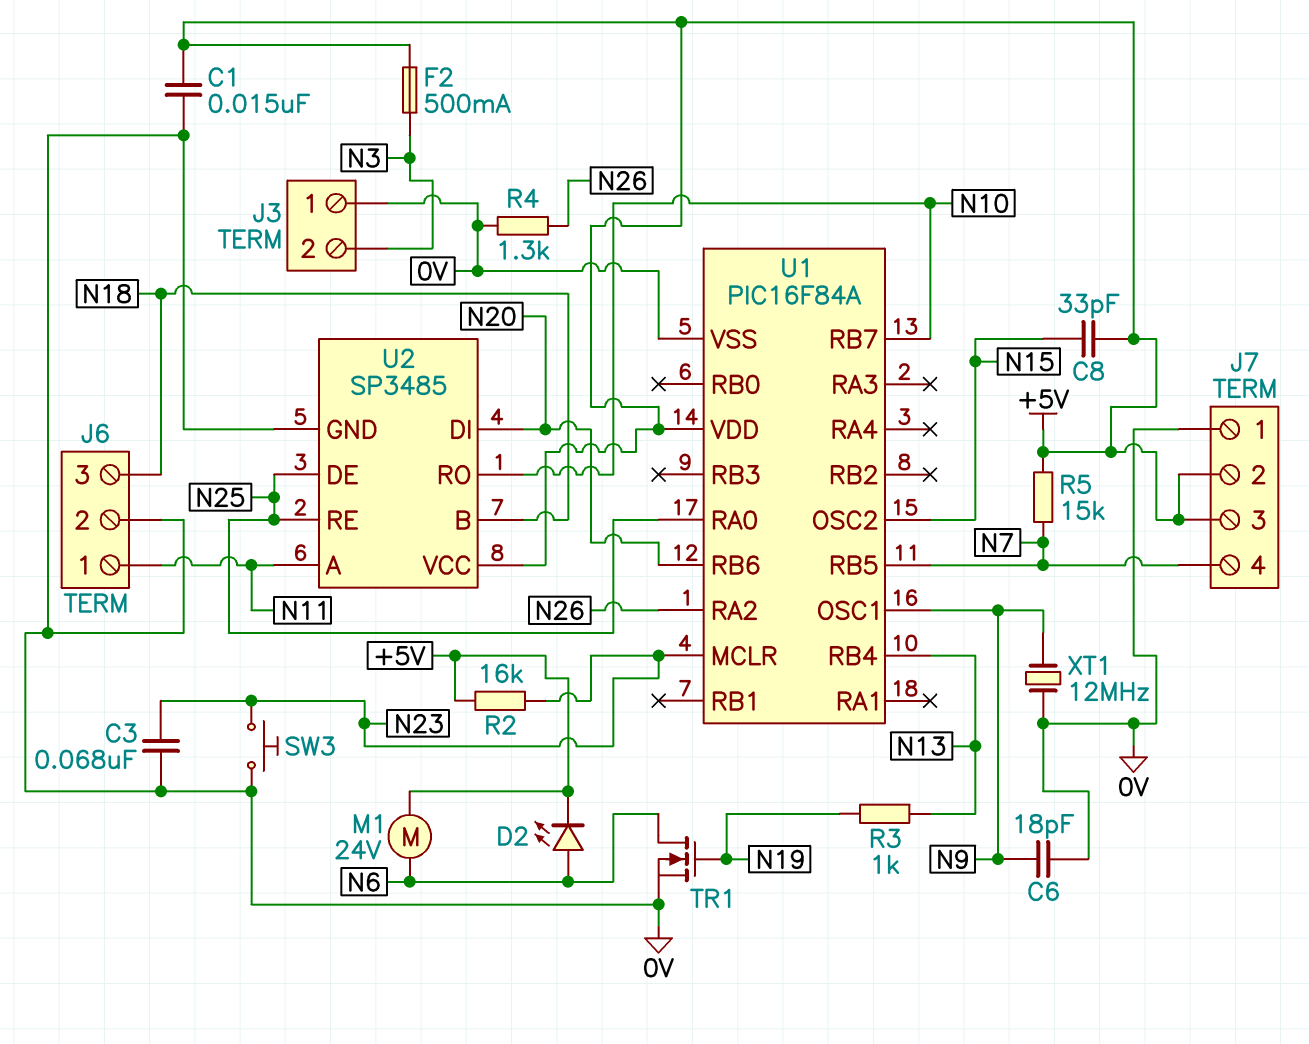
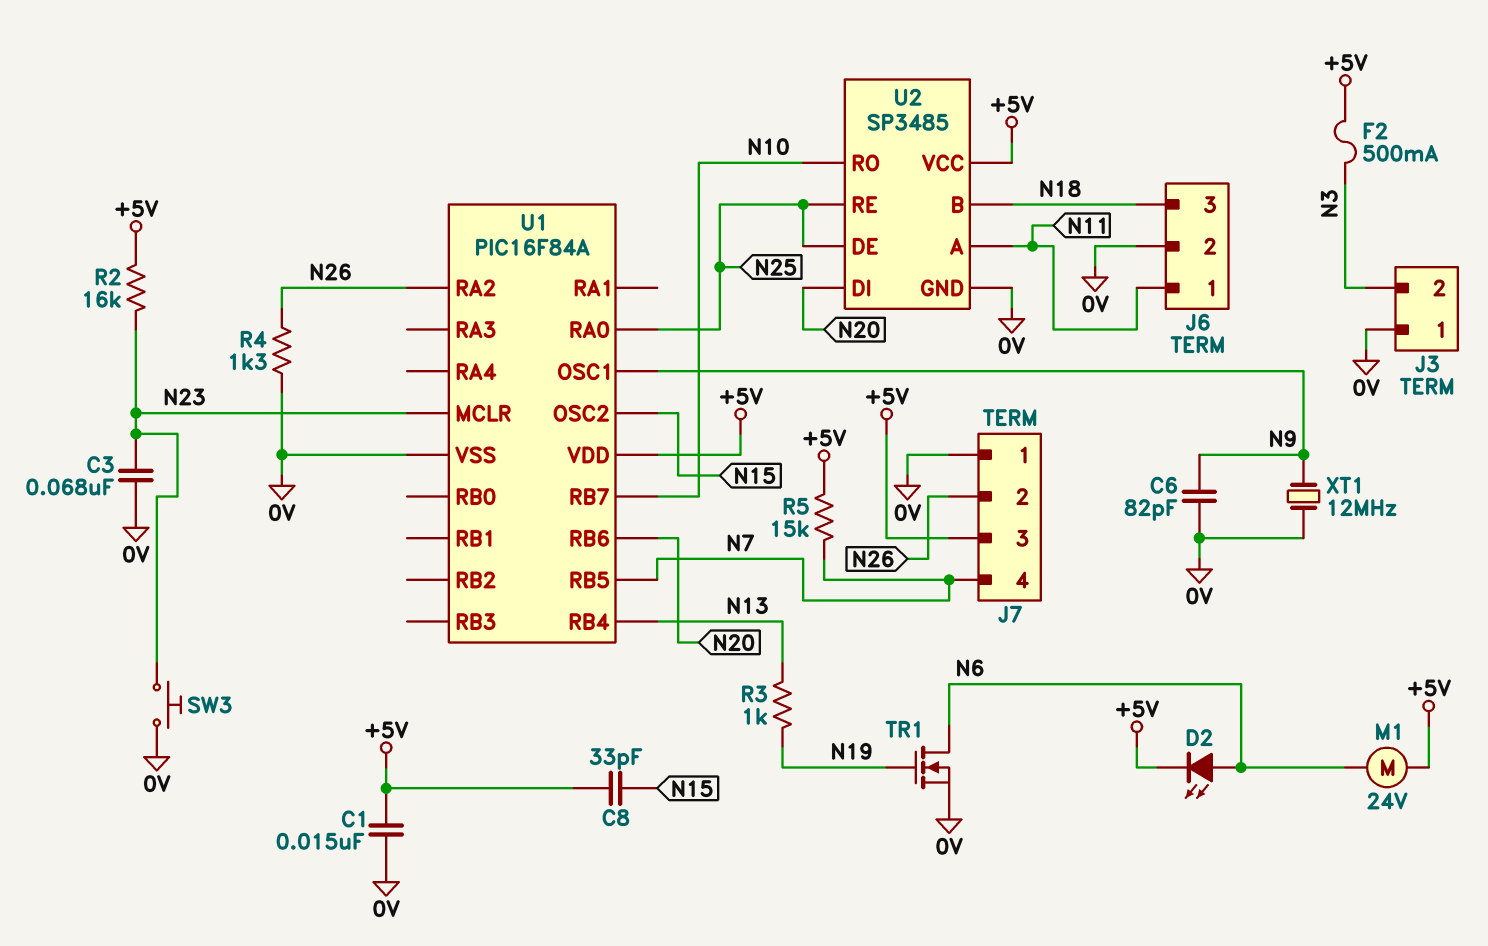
C6: 18pF (0V, N9) -> 82pF (0V, N9)
J7 pin 2: +5V -> N26

